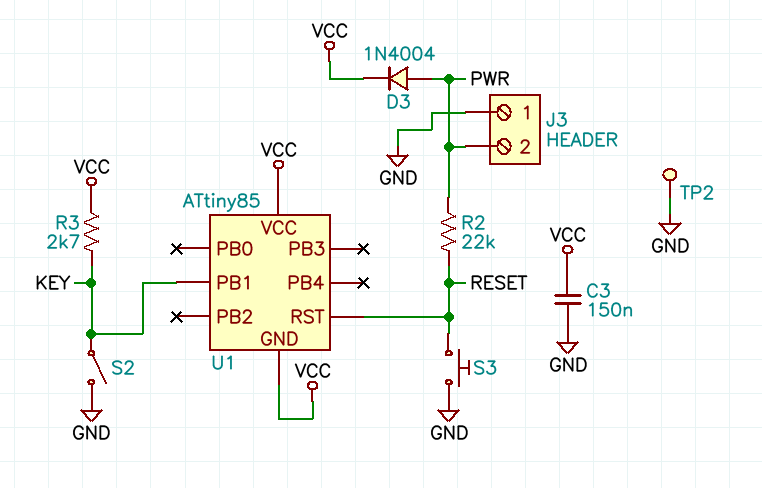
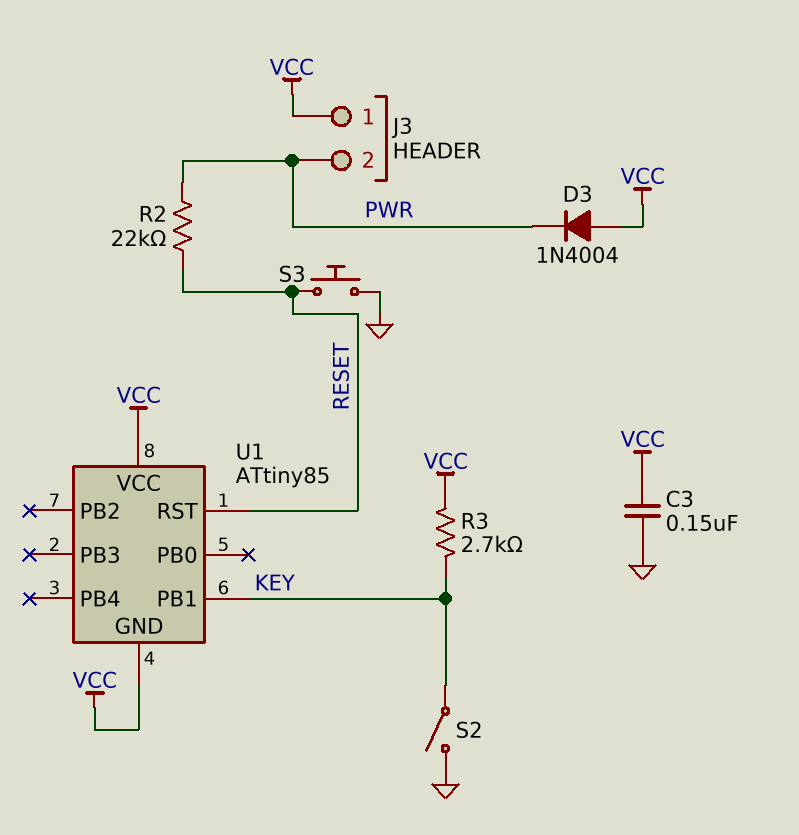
D3: diode 1N4004 (A PWR, K VCC) -> diode 1N4004 (A VCC, K PWR)
J3 pin 1: GND -> VCC
TP2: test point (GND) -> none

